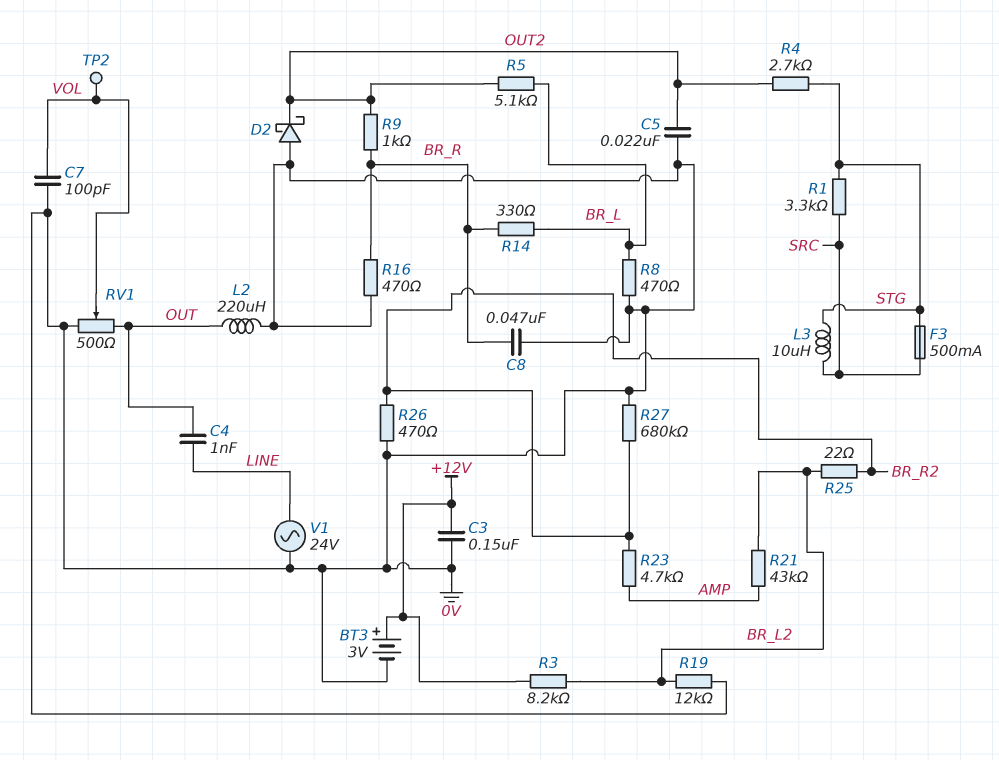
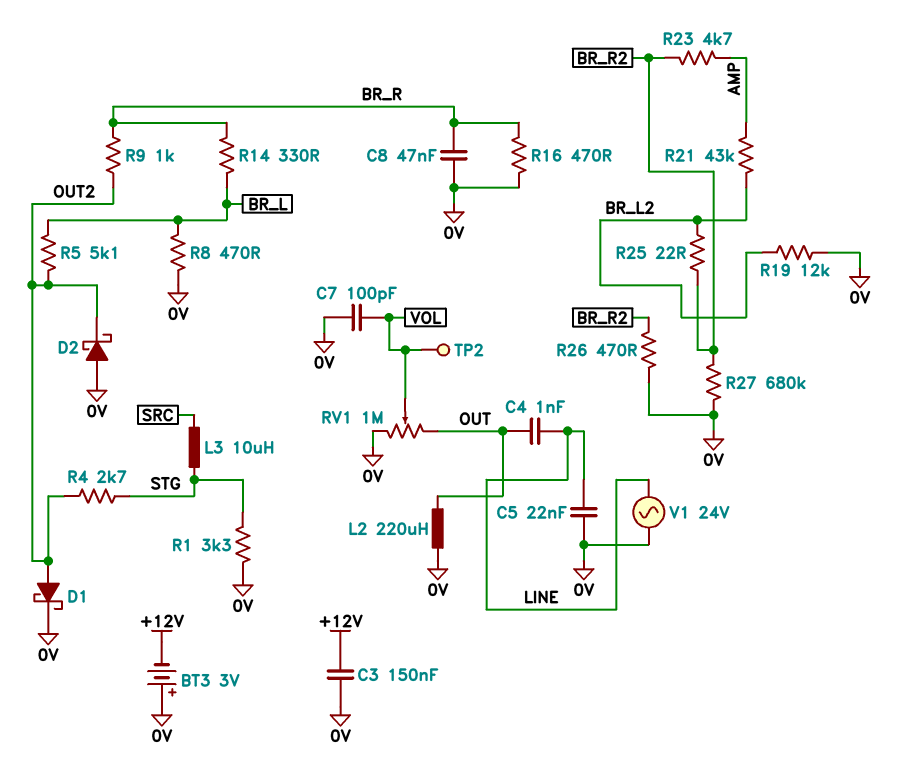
BT3: 3V (plus +12V, minus 0V) -> 3V (plus 0V, minus +12V)
C5: 22nF (0V, OUT2) -> 22nF (0V, LINE)
D1: none -> schottky (A OUT2, K 0V)
F3: 500mA (SRC, STG) -> none
R1: 3.3k (SRC, STG) -> 3.3k (0V, STG)
R3: 8.2k (+12V, BR_L2) -> none
RV1: 500 (0V, OUT, wiper VOL) -> 1M (0V, OUT, wiper VOL)

